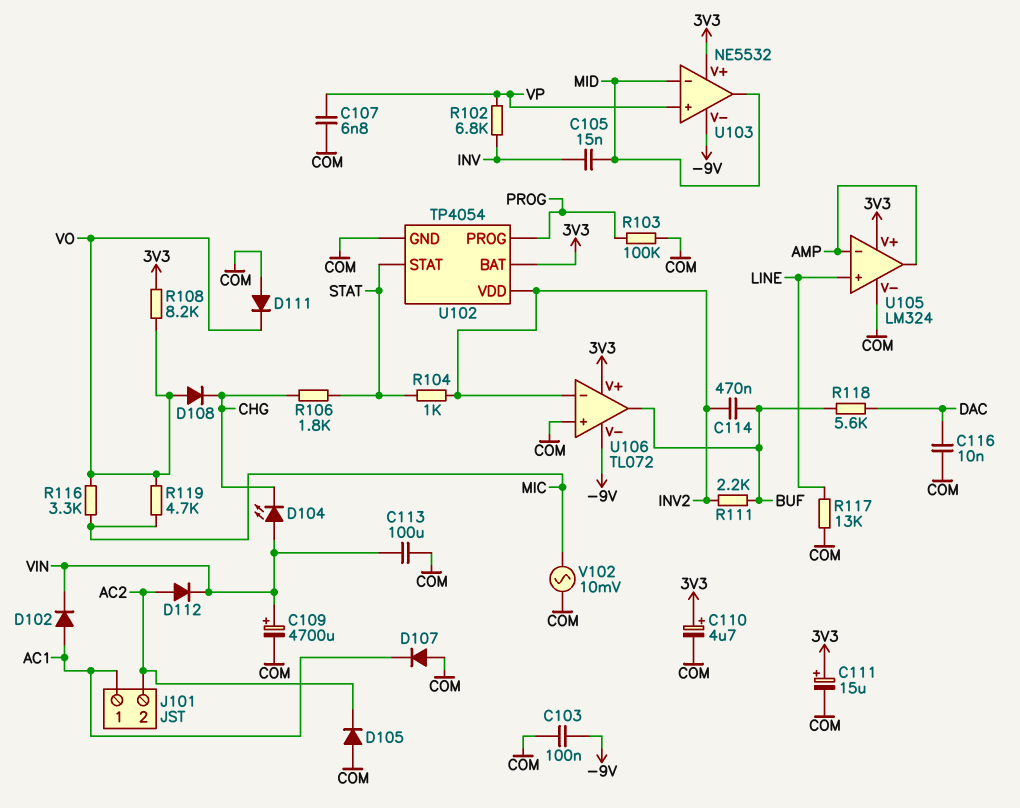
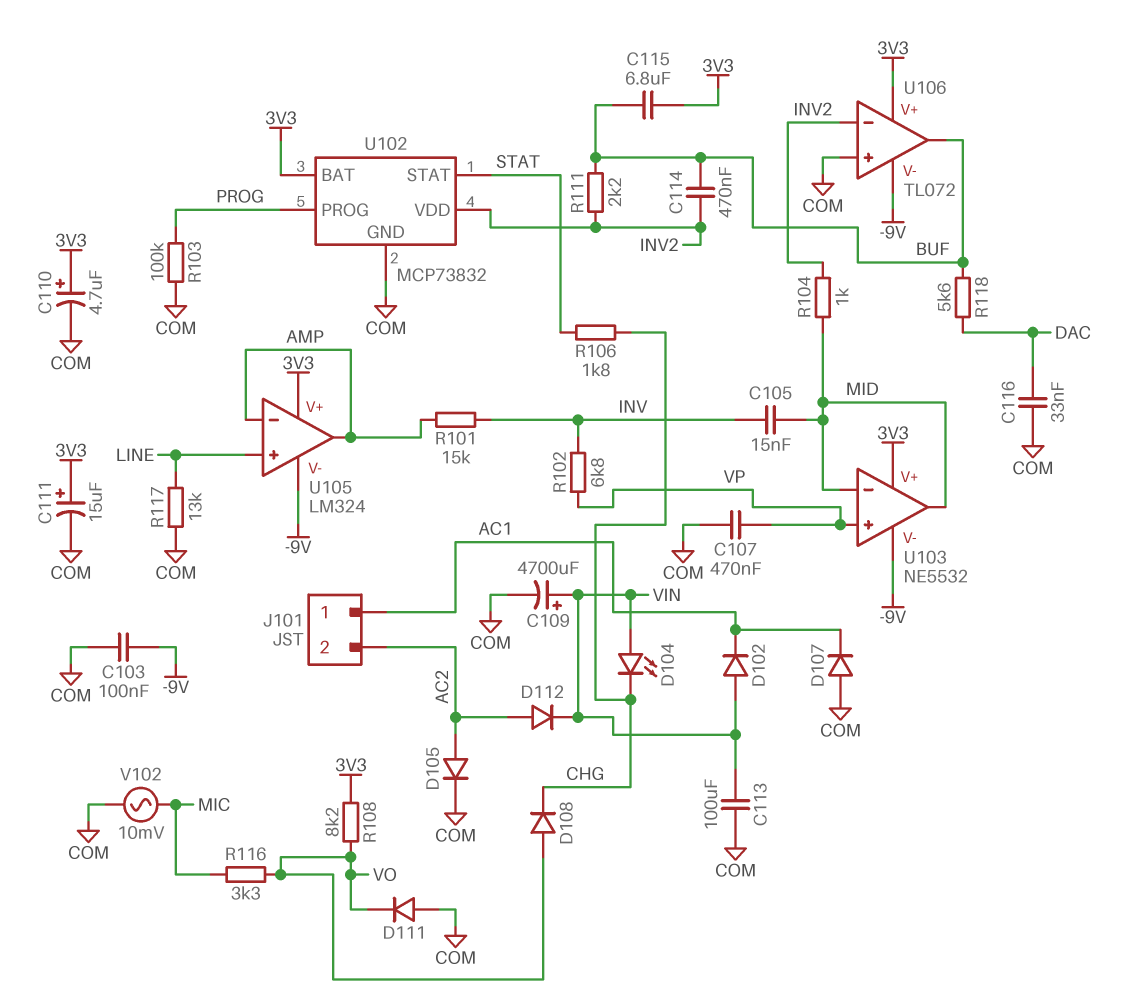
C107: 6.8nF (COM, VP) -> 470nF (COM, VP)
C115: none -> 6.8uF (3V3, BUF)
C116: 10nF (COM, DAC) -> 33nF (COM, DAC)
D102: diode (A AC1, K VIN) -> diode (A VIN, K AC1)
D105: diode (A COM, K AC2) -> diode (A AC2, K COM)
R101: none -> 15k (AMP, INV)
R104: 1k (INV2, STAT) -> 1k (INV2, MID)
R119: 4.7k (MIC, VO) -> none
U102: TP4054 -> MCP73832
U105 pin V-: COM -> -9V

